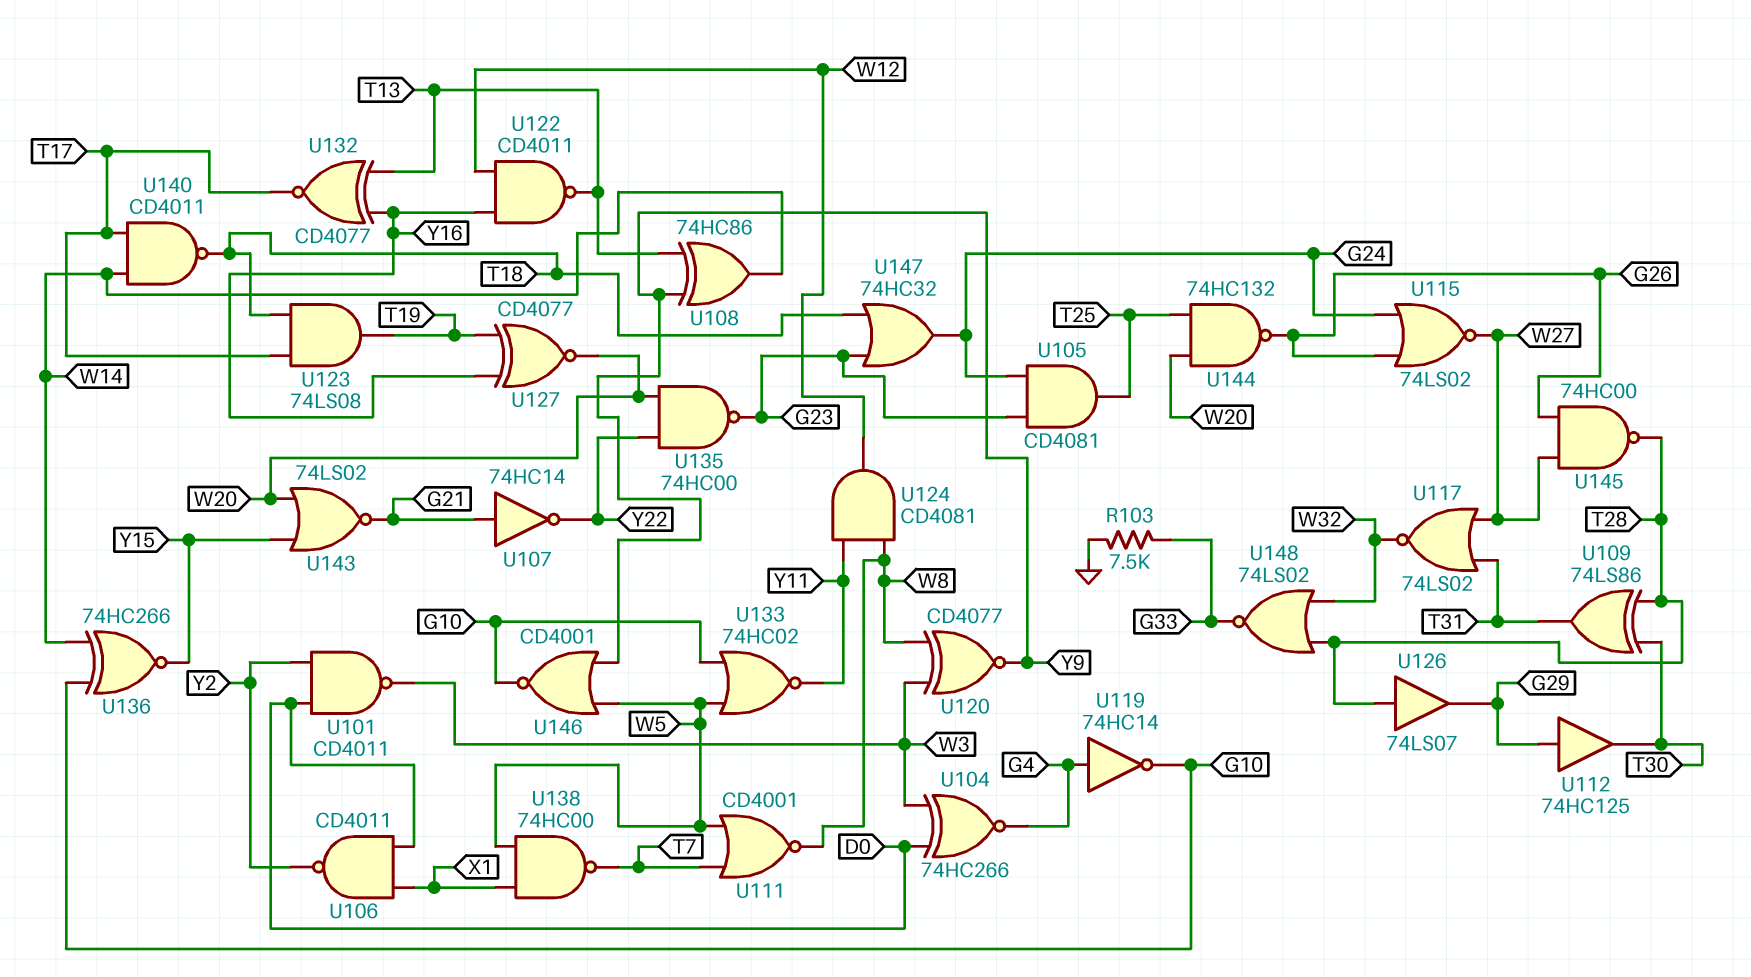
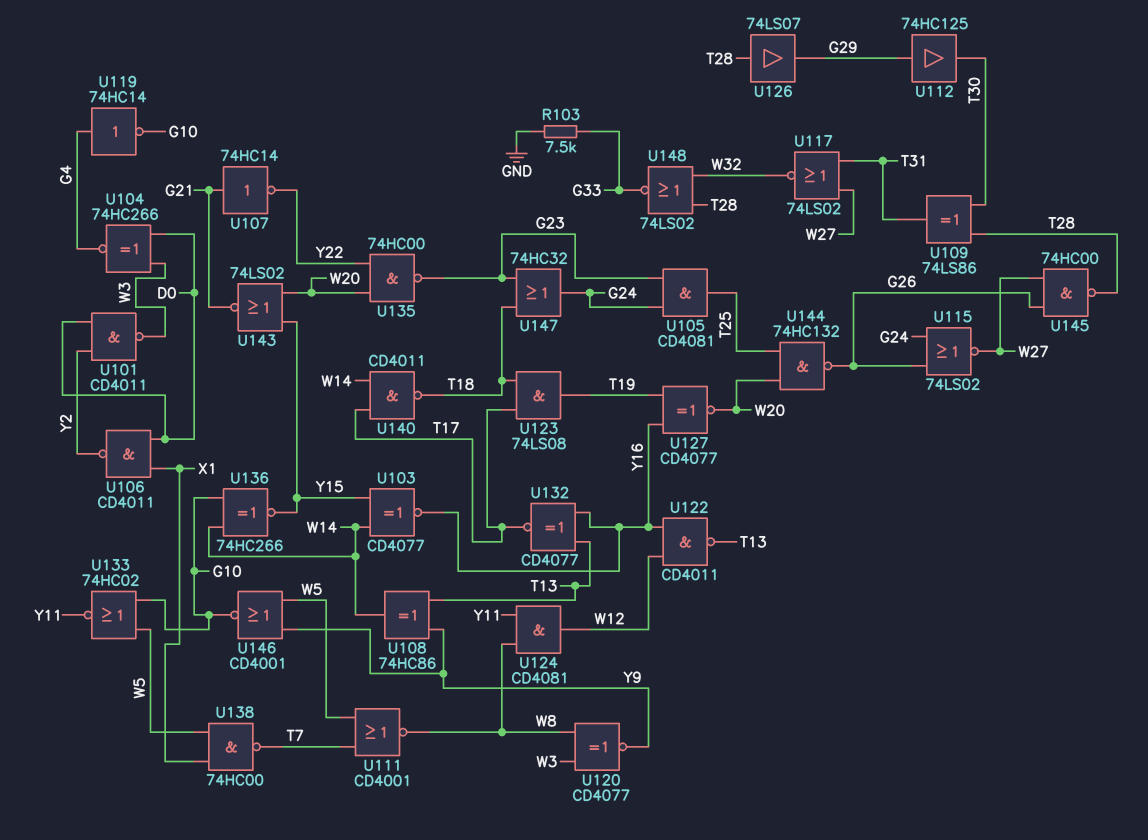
U103: none -> XNOR CD4077 (in W14, in Y15, out Y16)

